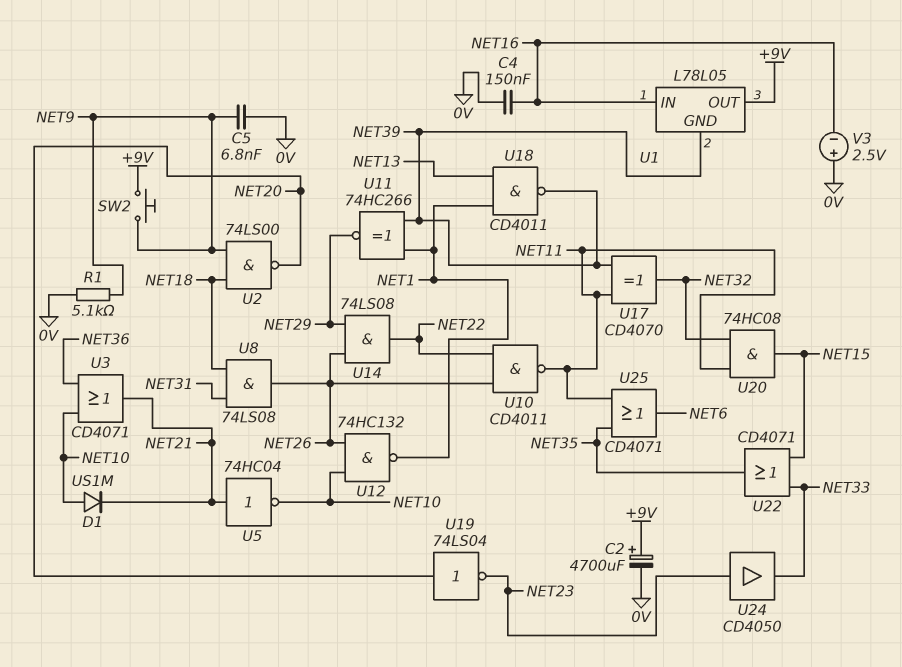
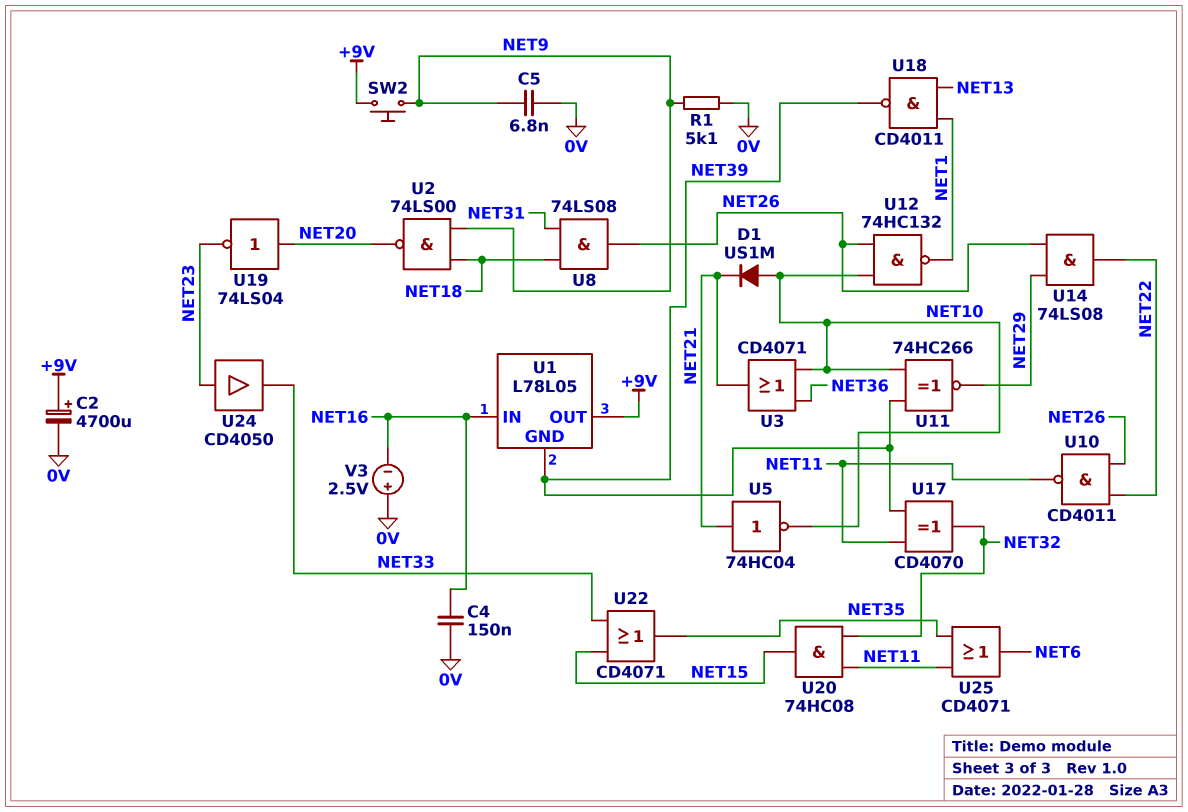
U11: XNOR 74HC266 (in NET1, in NET39, out NET29) -> XNOR 74HC266 (in NET10, in NET39, out NET29)

